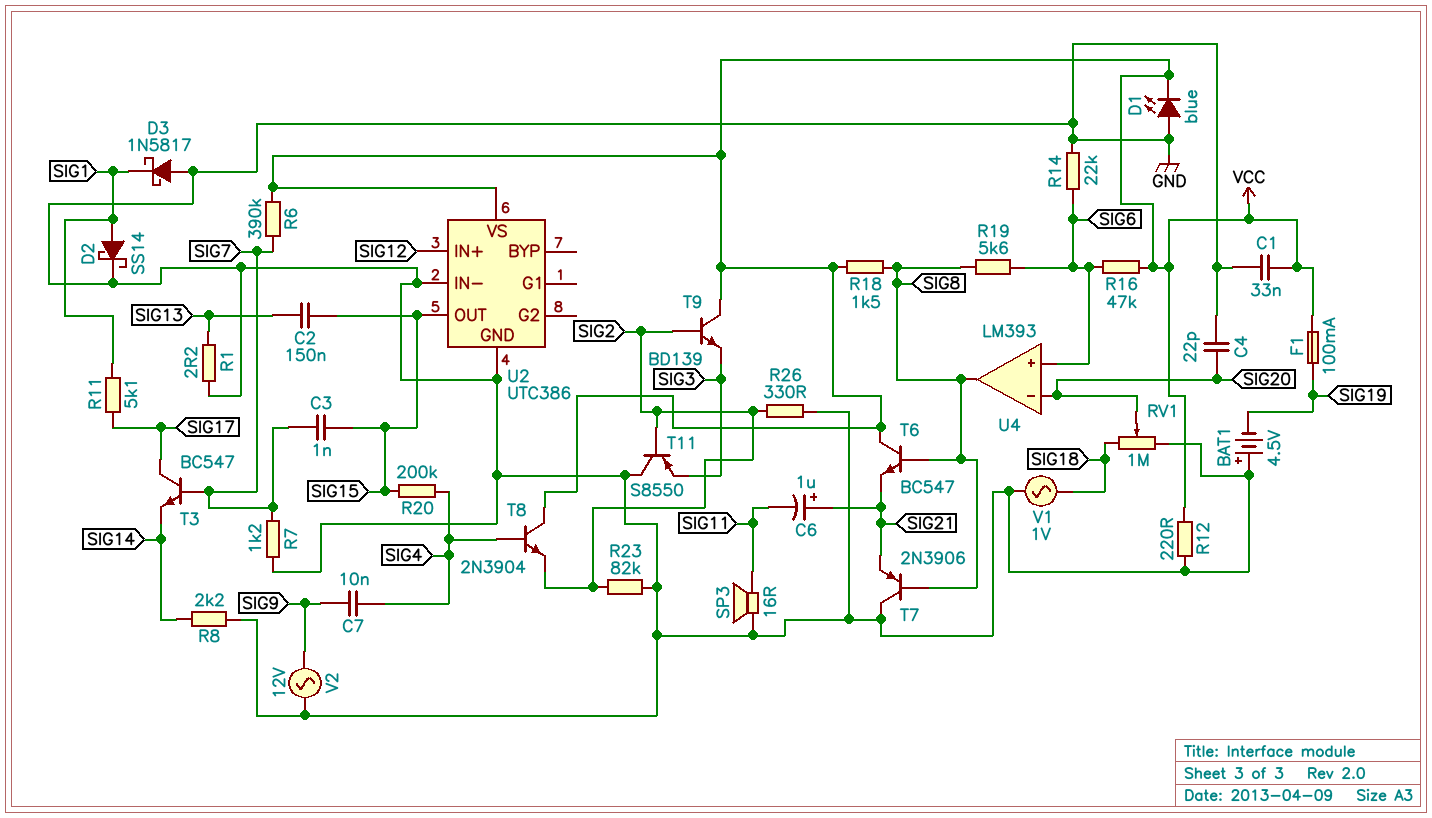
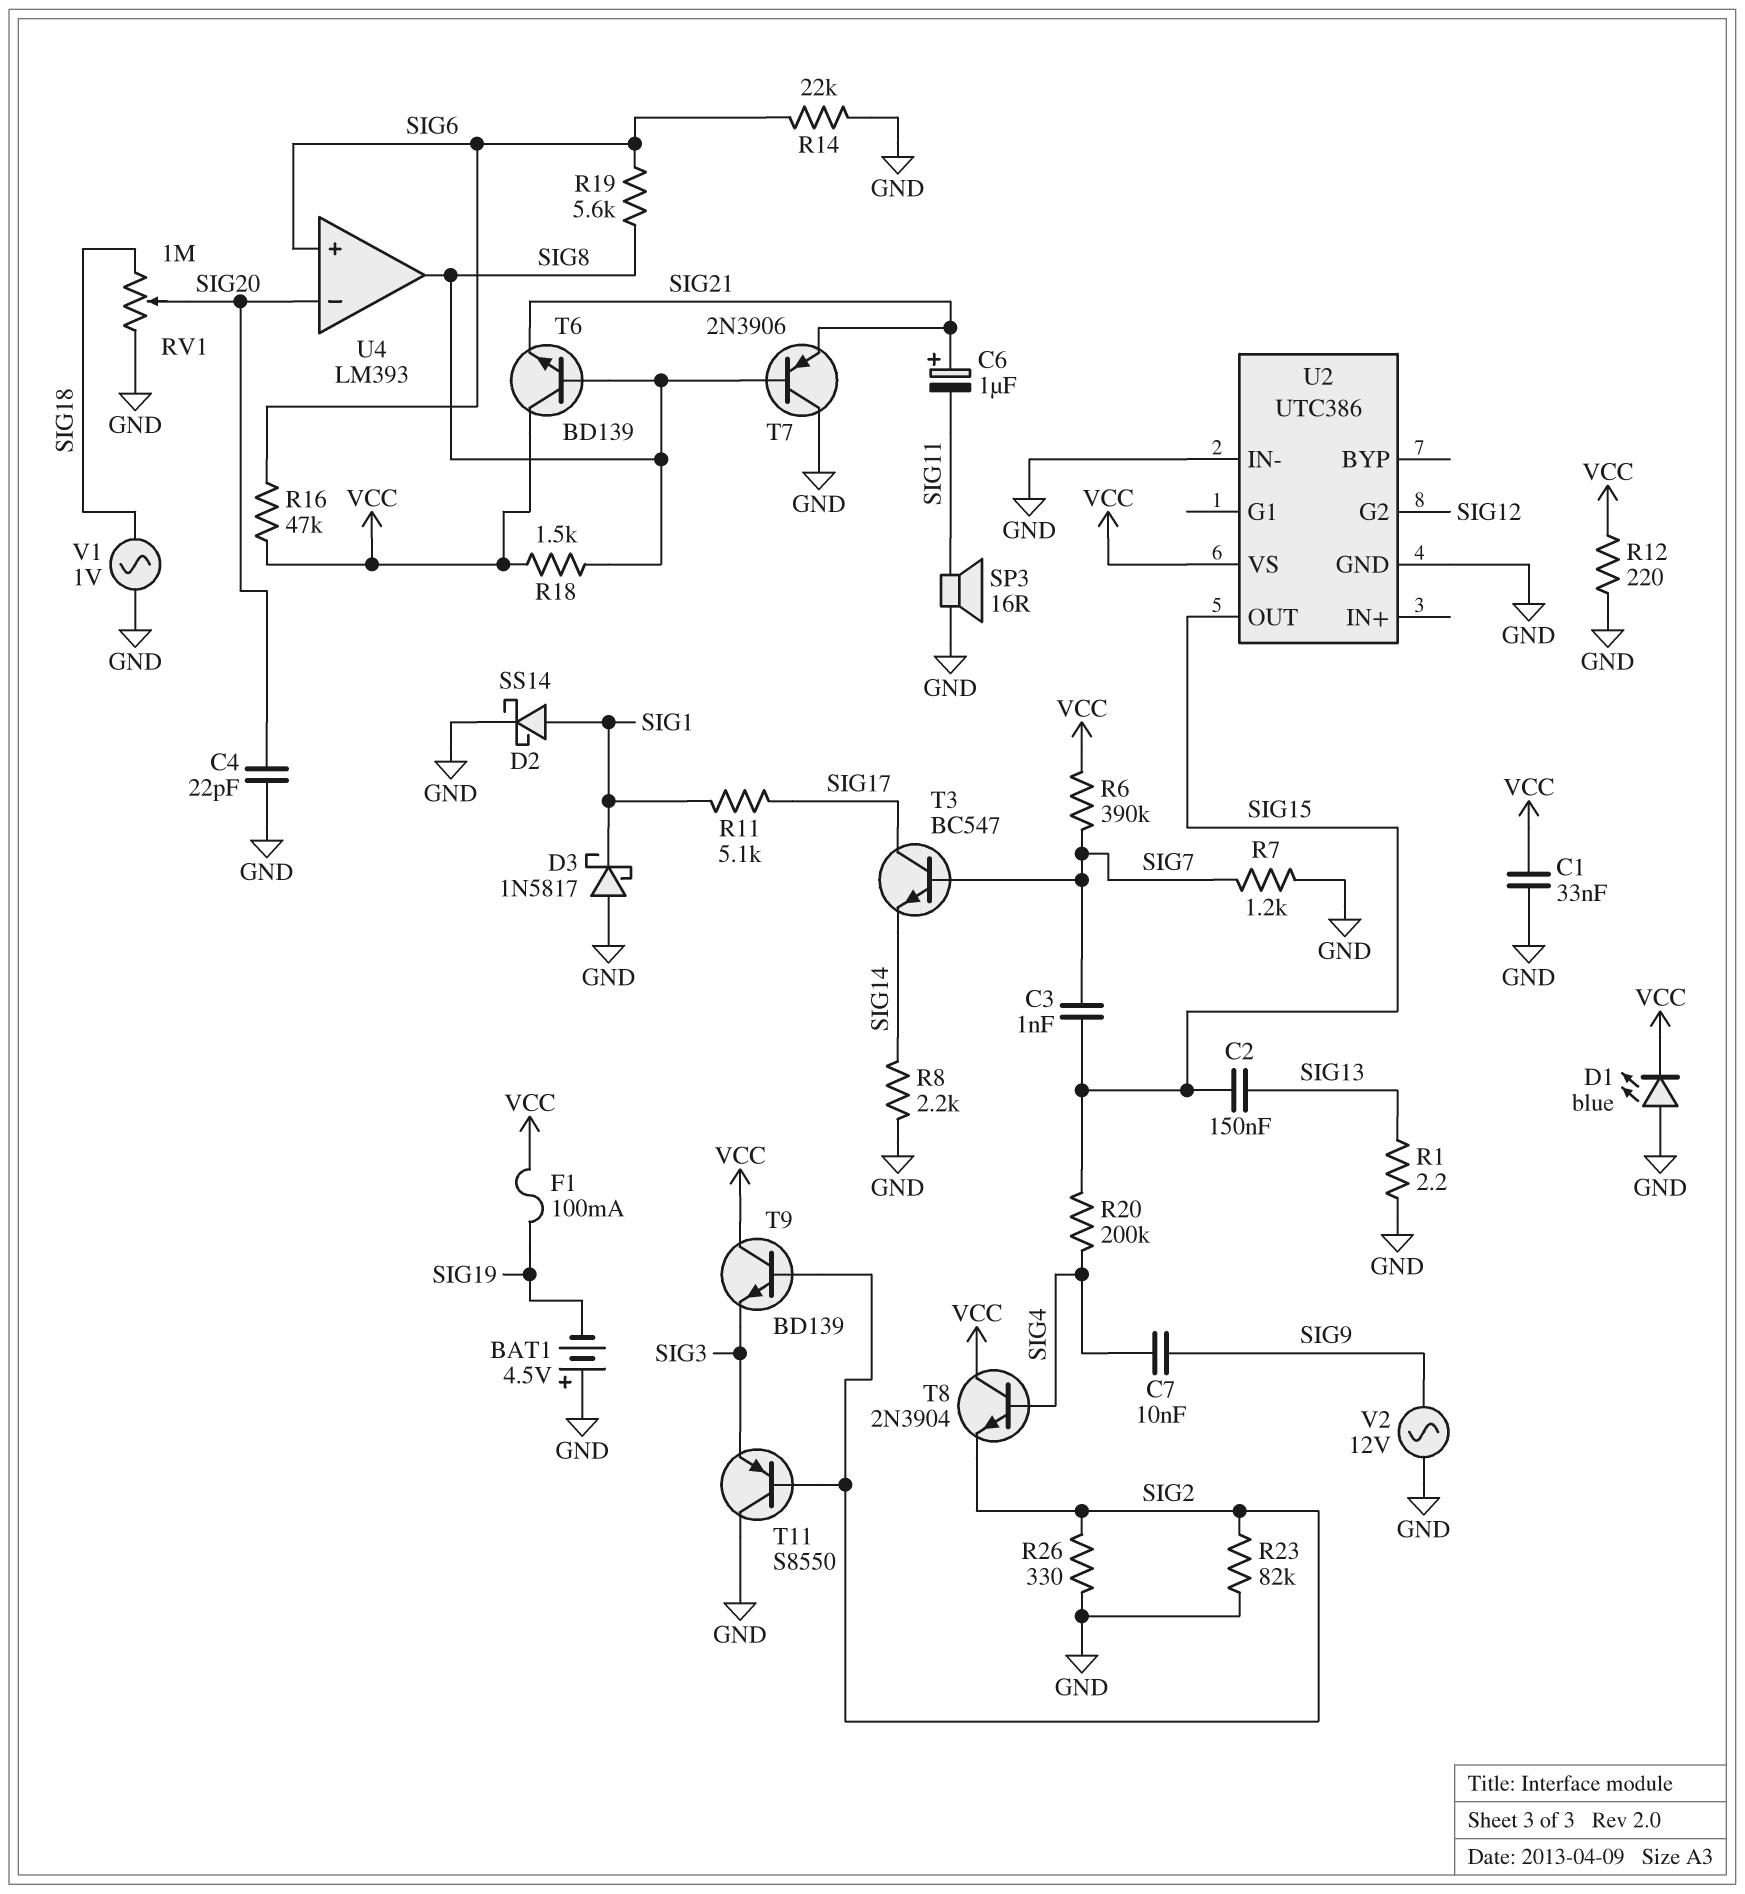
T6: NPN BC547 (B SIG8, C VCC, E SIG21) -> NPN BD139 (B SIG8, C VCC, E SIG21)
U2 pin G2: none -> SIG12
U2 pin IN+: SIG12 -> none

